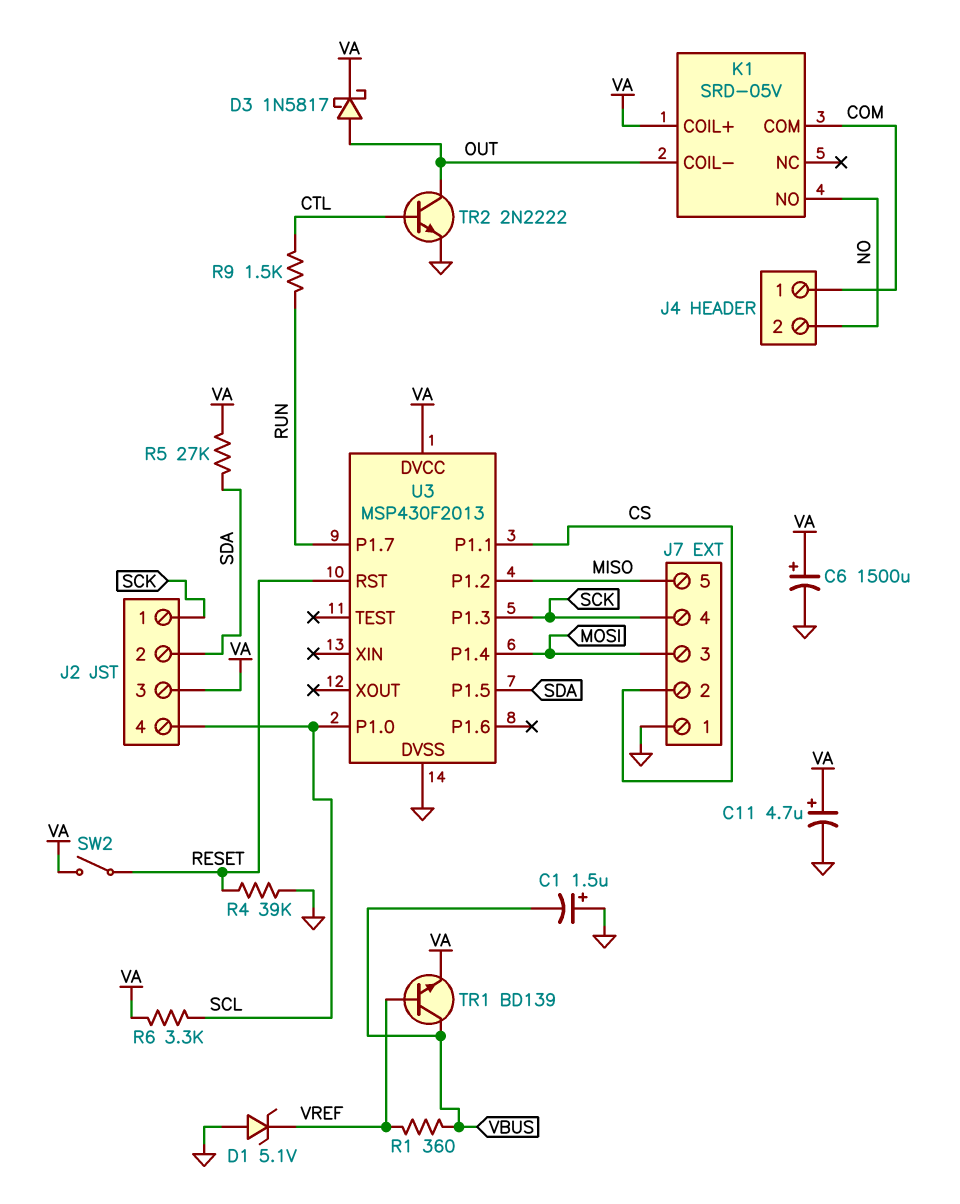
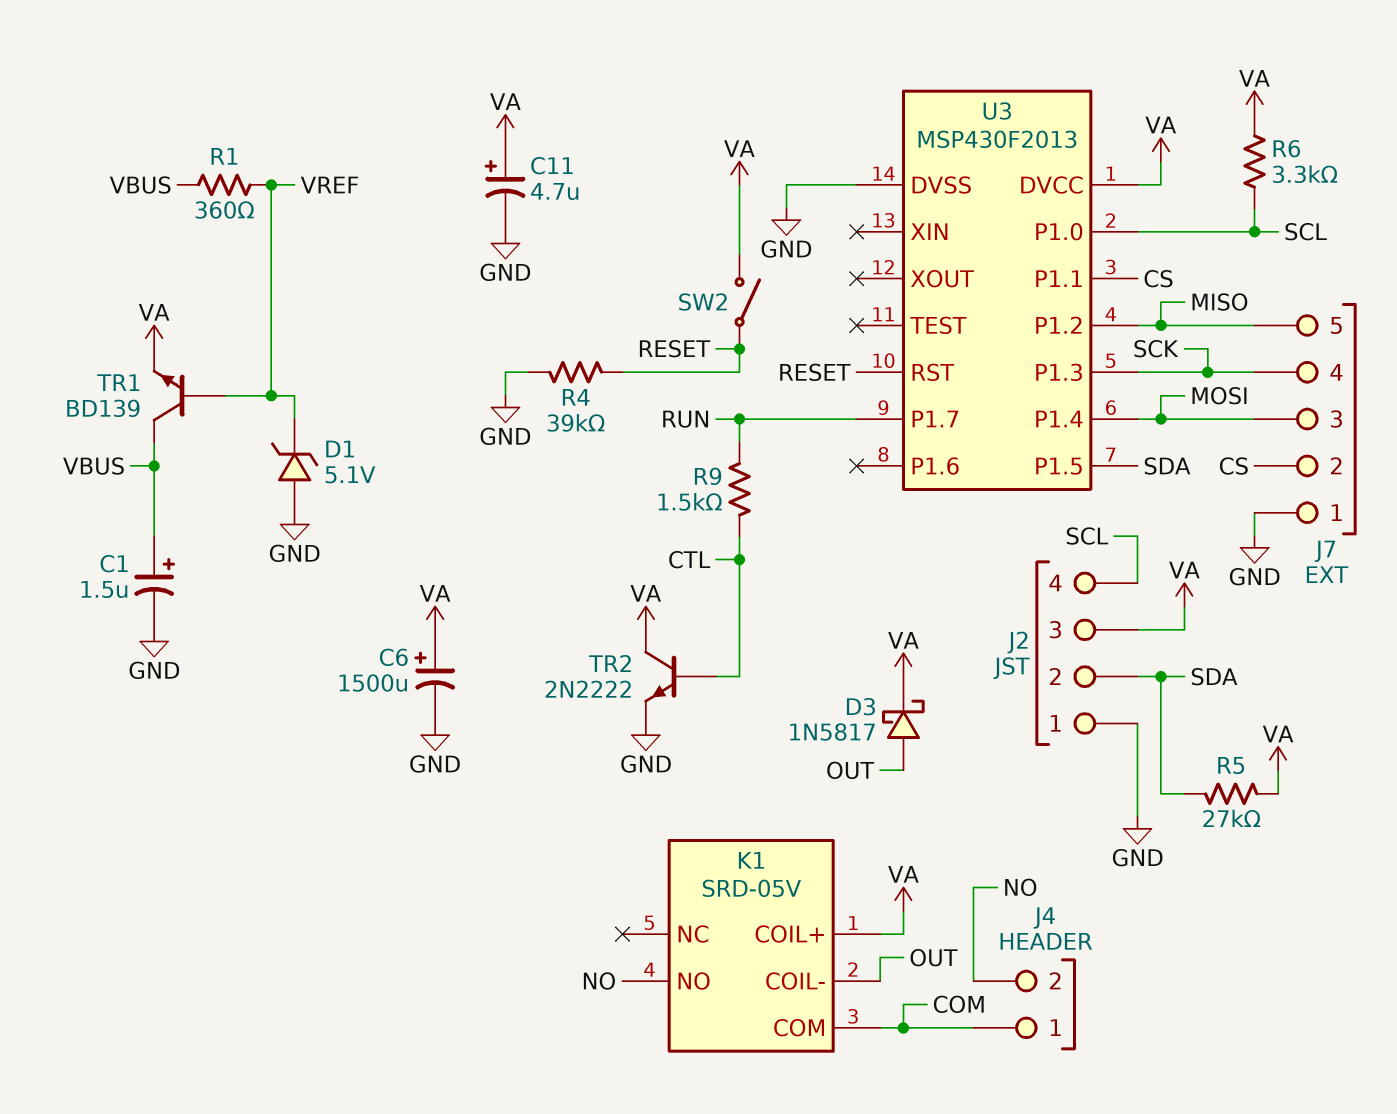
C1: 1.5uF (plus GND, minus VBUS) -> 1.5uF (plus VBUS, minus GND)
J2 pin 1: SCK -> GND
TR2: NPN 2N2222 (B CTL, C OUT, E GND) -> NPN 2N2222 (B CTL, C VA, E GND)

